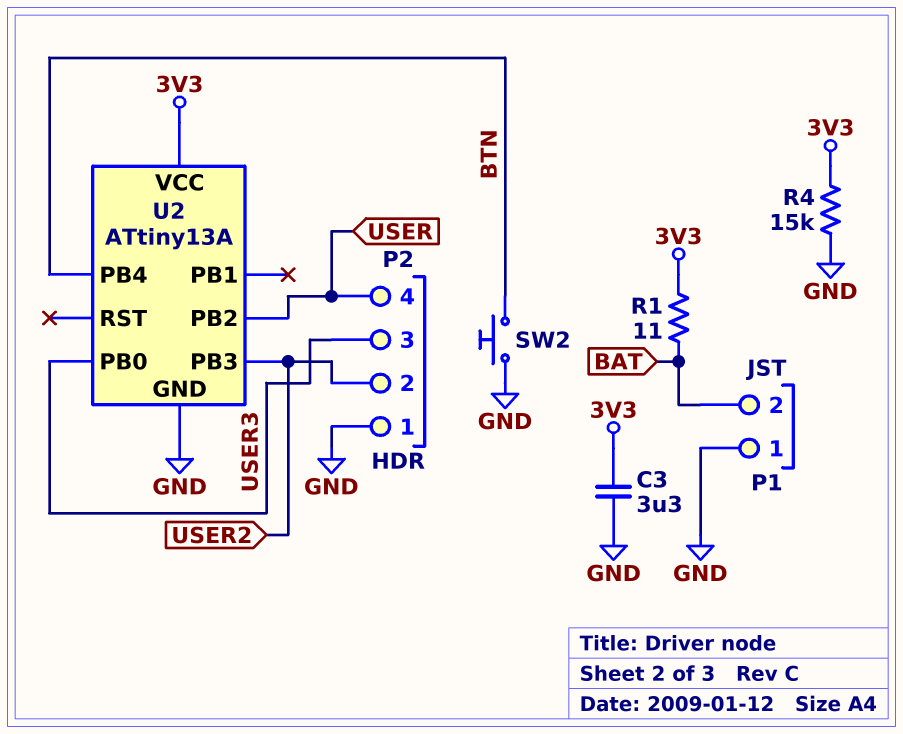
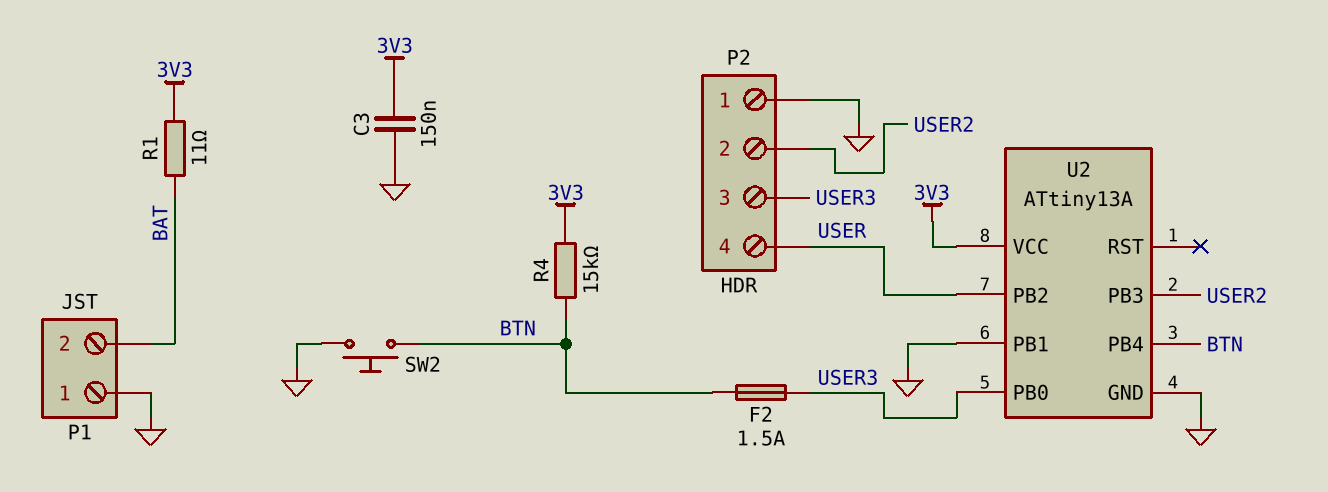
C3: 3.3uF (3V3, GND) -> 150nF (3V3, GND)
F2: none -> 1.5A (BTN, USER3)
R4: 15k (3V3, GND) -> 15k (3V3, BTN)
U2 pin PB1: none -> GND

